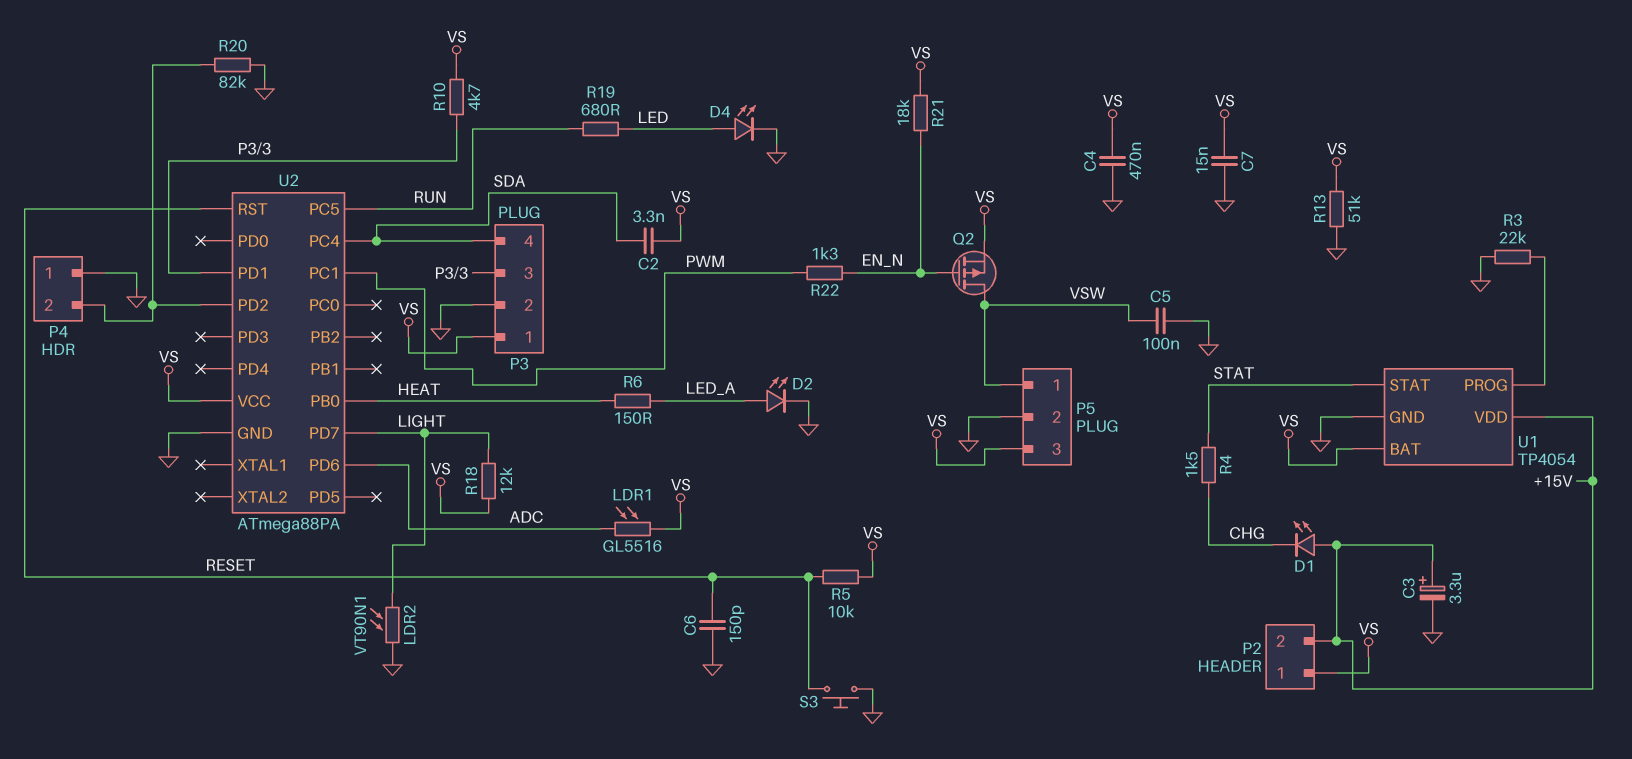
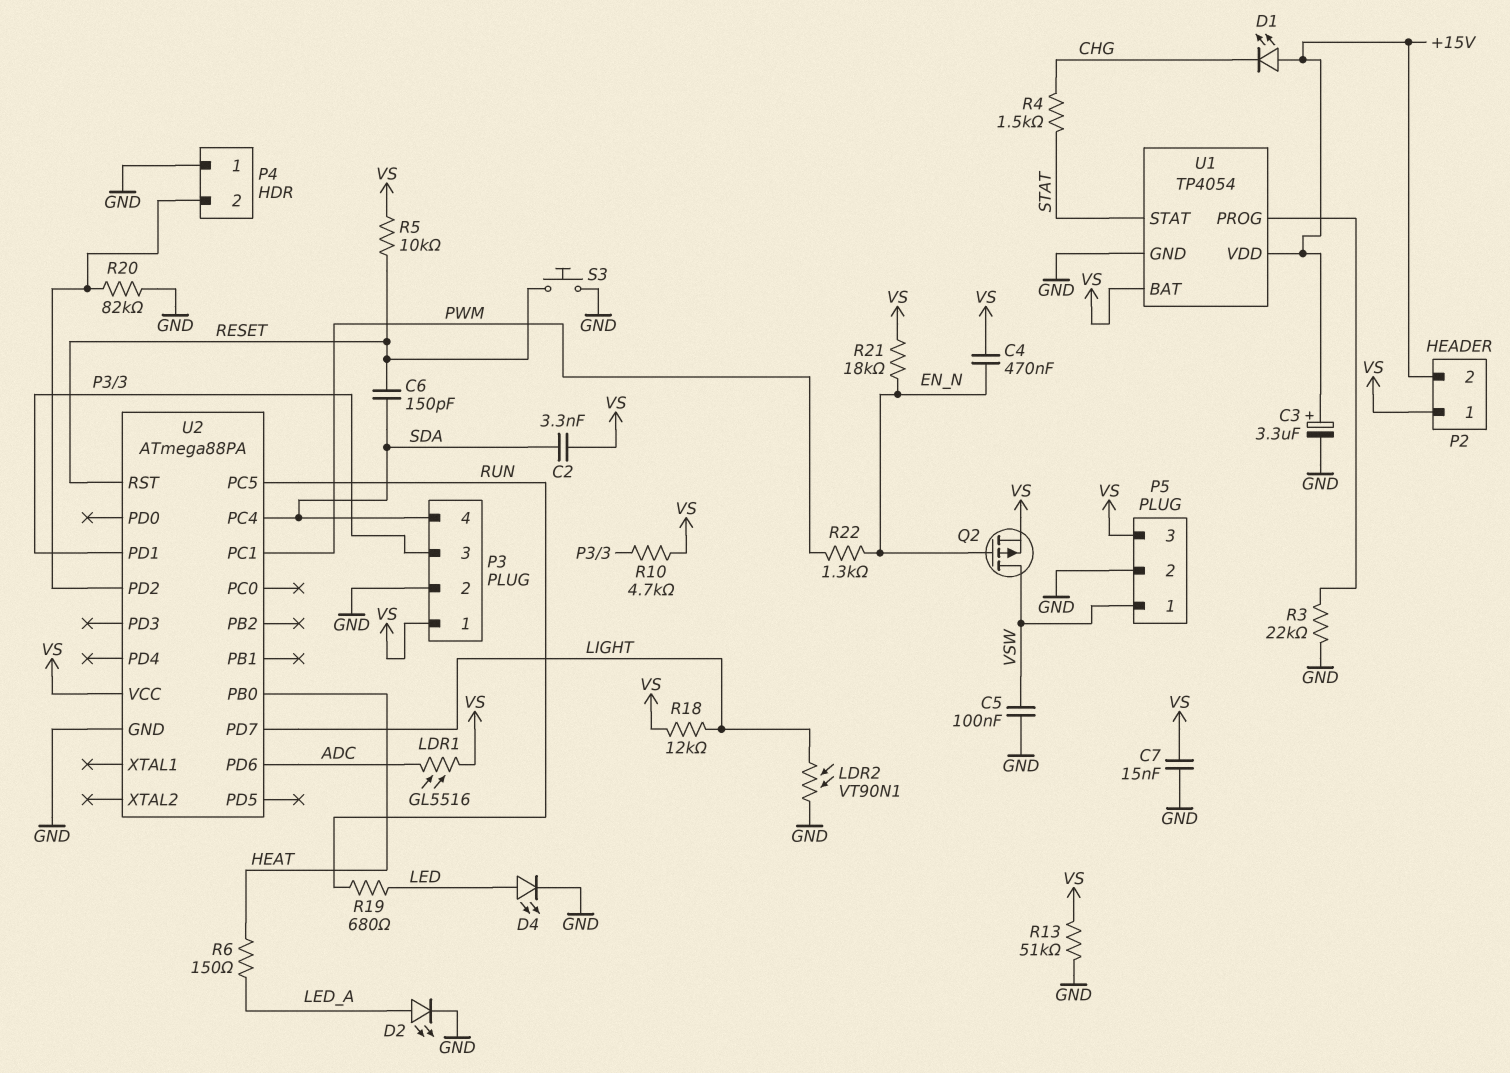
C4: 470nF (GND, VS) -> 470nF (EN_N, VS)
C6: 150pF (GND, RESET) -> 150pF (RESET, SDA)

